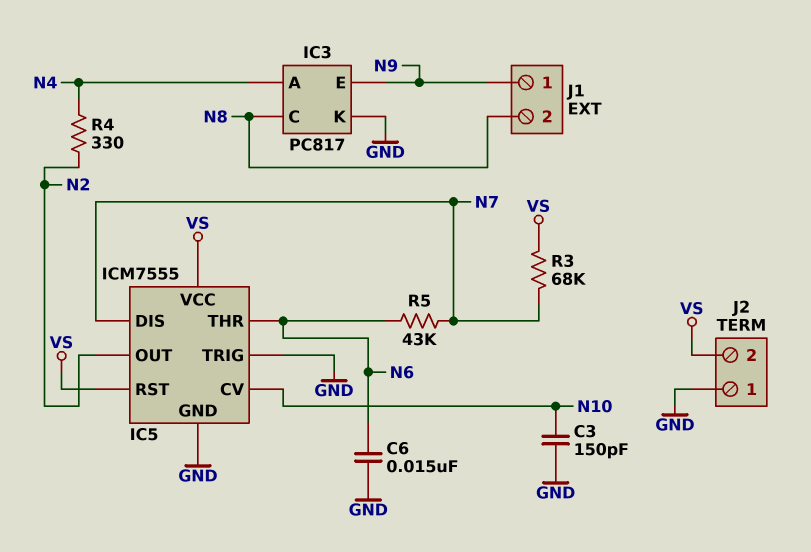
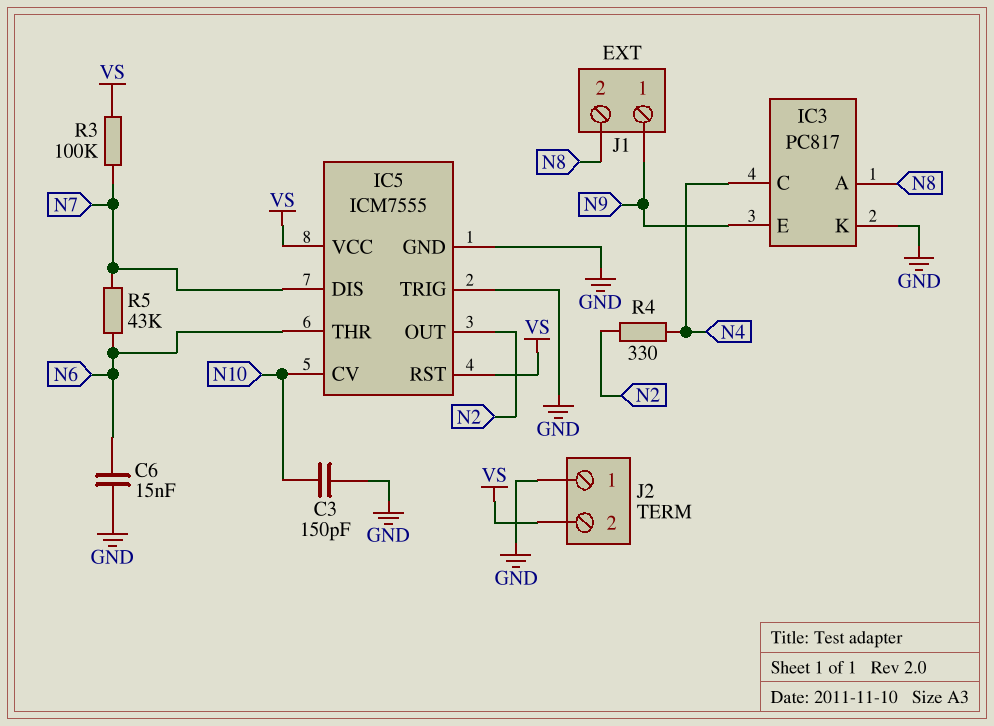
IC3 pin A: N4 -> N8
IC3 pin C: N8 -> N4
R3: 68k (N7, VS) -> 100k (N7, VS)

